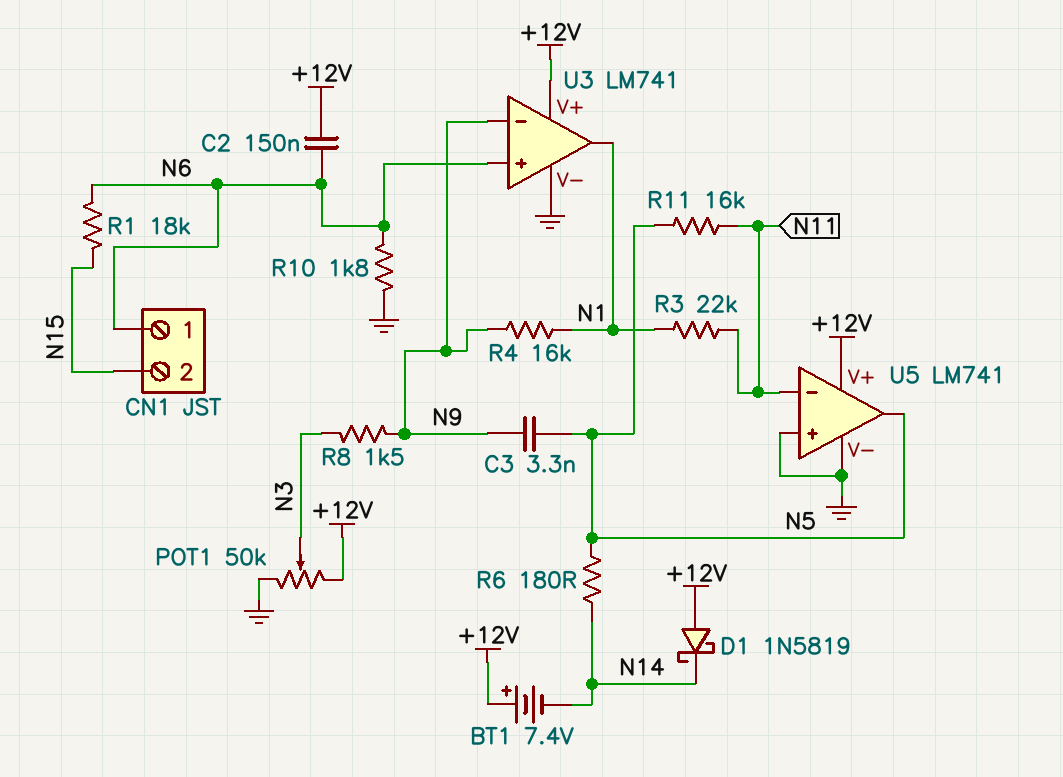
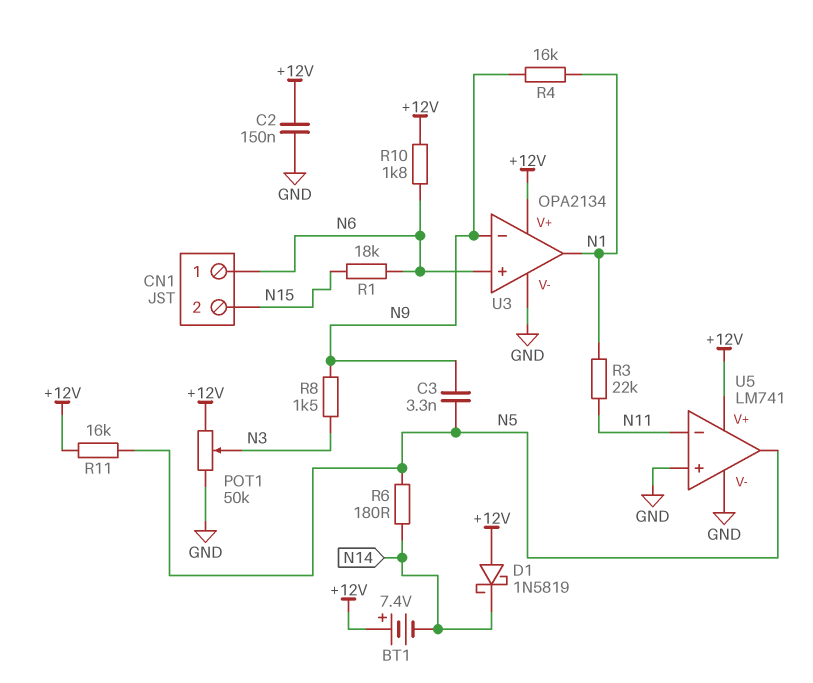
C2: 150nF (+12V, N6) -> 150nF (+12V, GND)
R10: 1.8k (GND, N6) -> 1.8k (+12V, N6)
R11: 16k (N5, N11) -> 16k (+12V, N5)
U3: LM741 -> OPA2134

